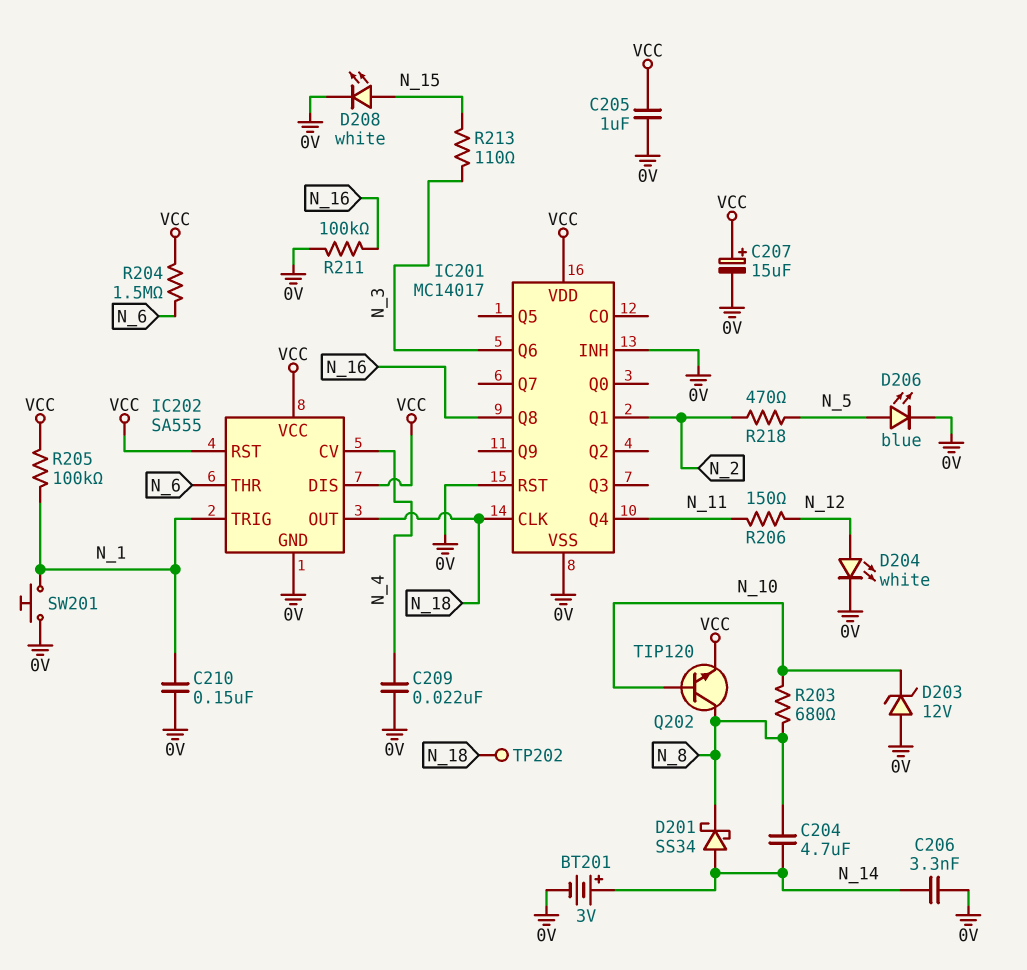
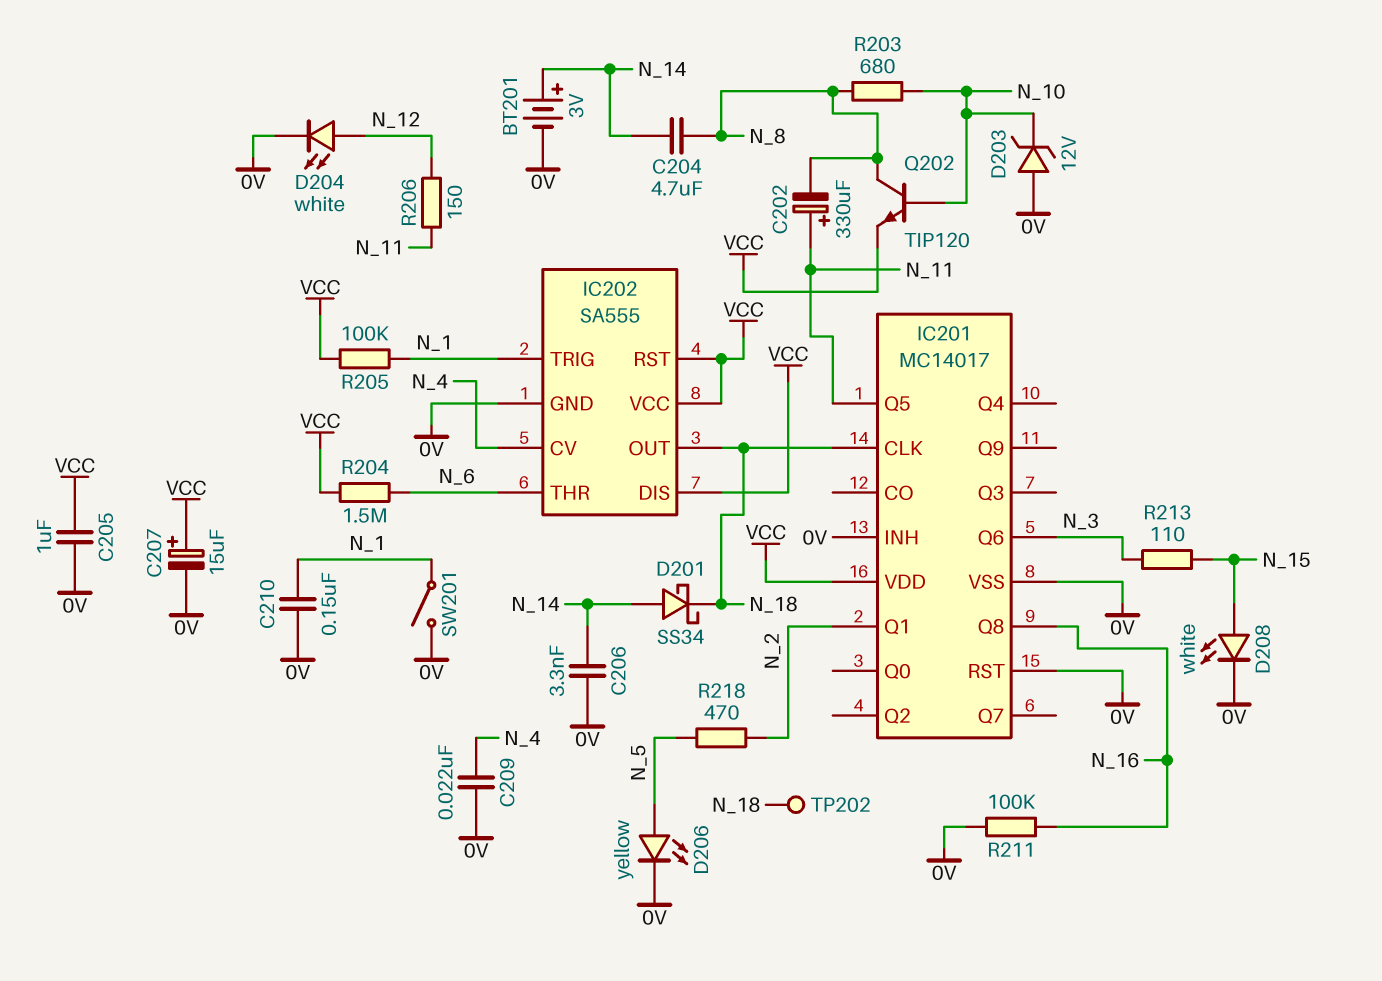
C202: none -> 330uF (plus N_11, minus N_8)
D201: schottky SS34 (A N_14, K N_8) -> schottky SS34 (A N_14, K N_18)
D206: LED blue (A N_5, K 0V) -> LED yellow (A N_5, K 0V)
IC201 pin Q4: N_11 -> none
IC201 pin Q5: none -> N_11
SW201: button (0V, N_1) -> switch (0V, N_1)

